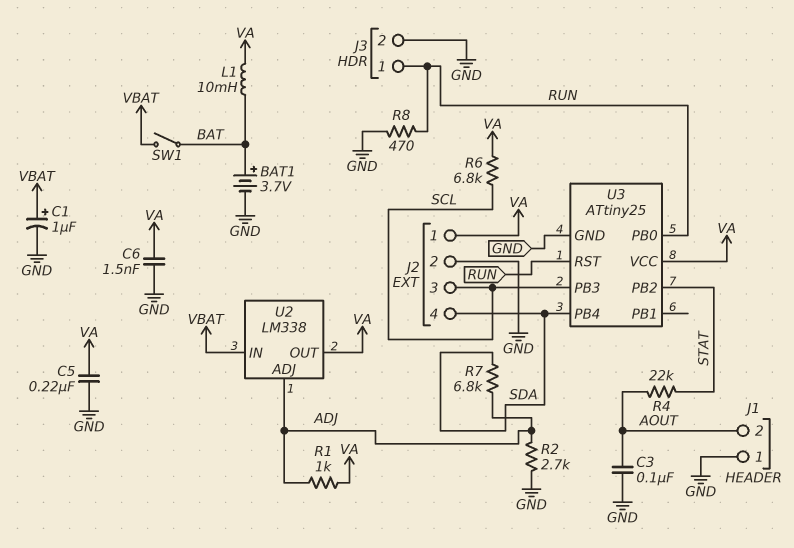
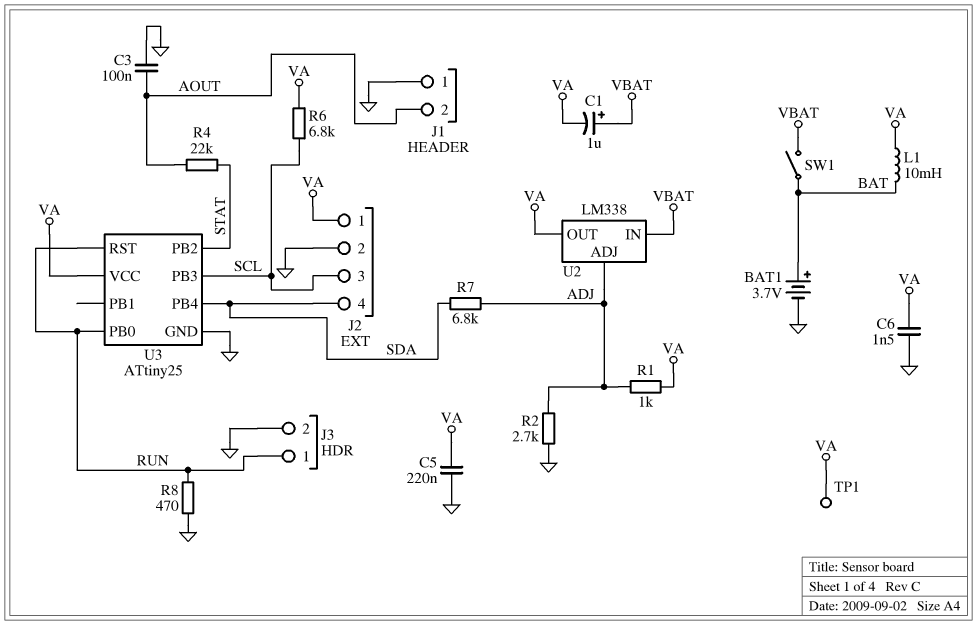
C1: 1uF (plus VBAT, minus GND) -> 1uF (plus VBAT, minus VA)
TP1: none -> test point (VA)

